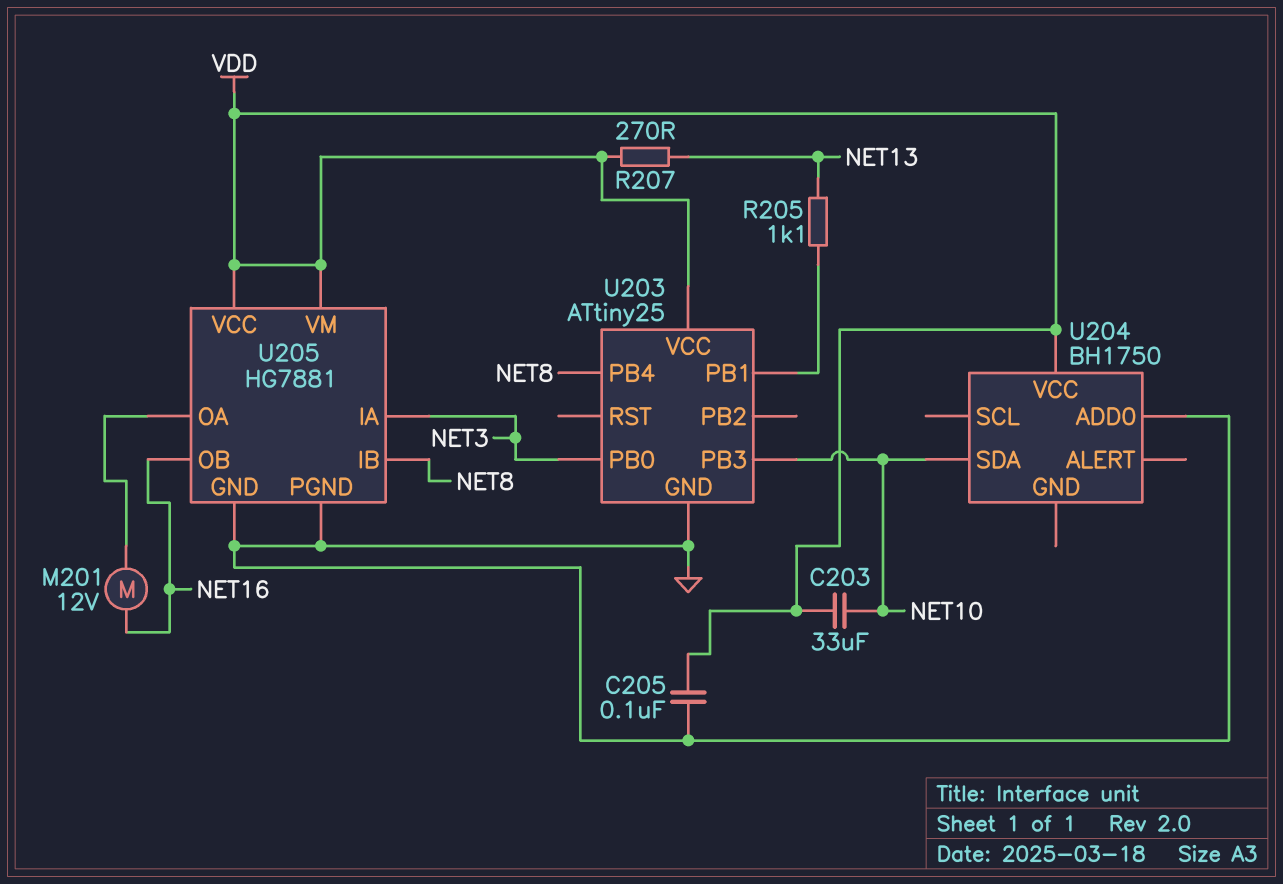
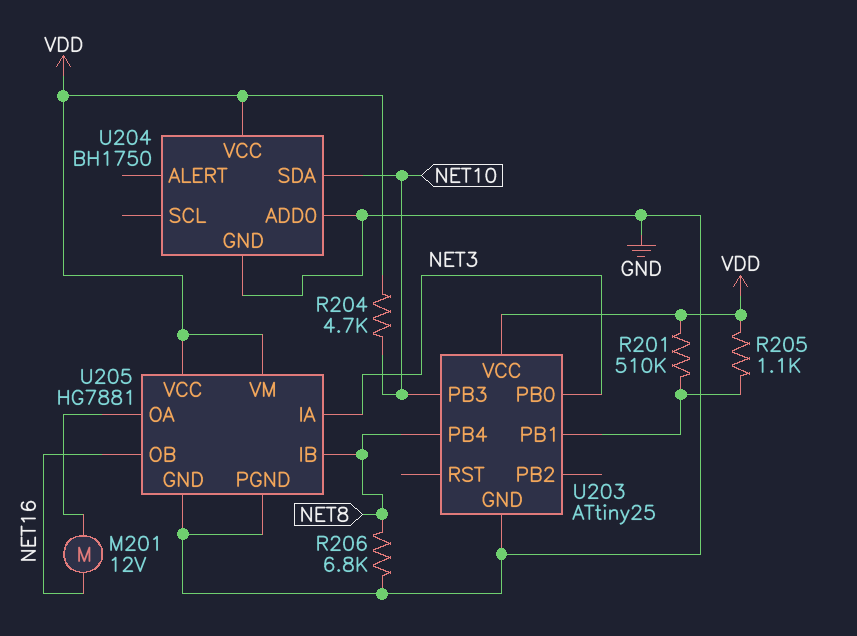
C203: 33uF (NET10, VDD) -> none
C205: 100nF (GND, VDD) -> none
R201: none -> 510k (U203/PB1, VDD)
R204: none -> 4.7k (NET10, VDD)
R205: 1.1k (NET13, U203/PB1) -> 1.1k (U203/PB1, VDD)
R206: none -> 6.8k (GND, NET8)
R207: 270 (NET13, VDD) -> none
U204 pin GND: none -> GND

